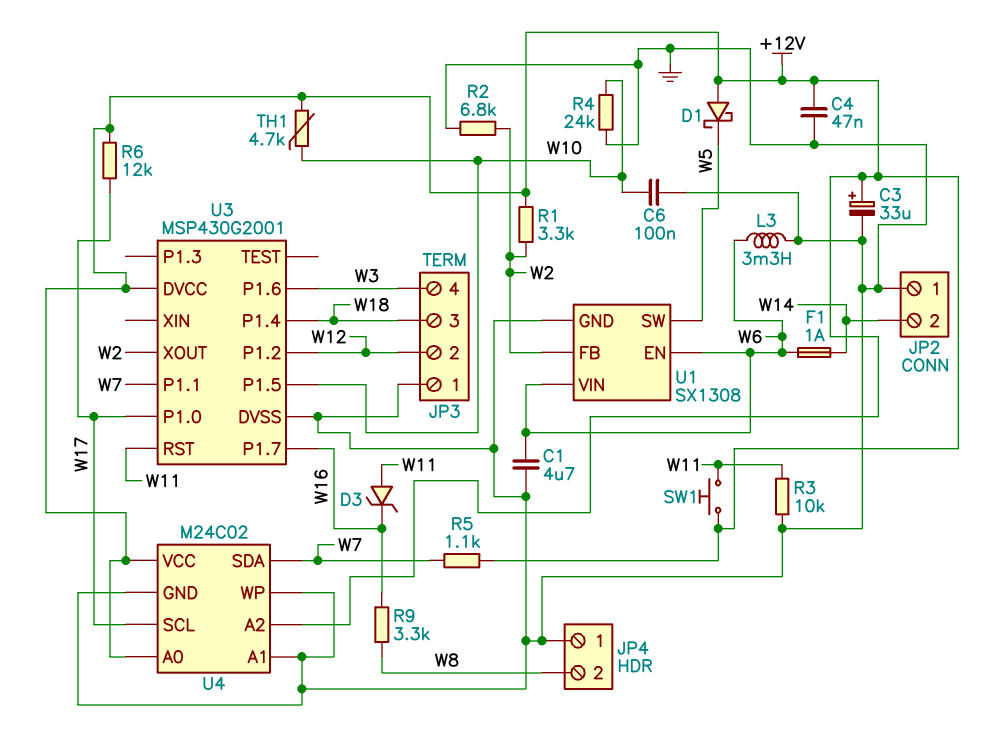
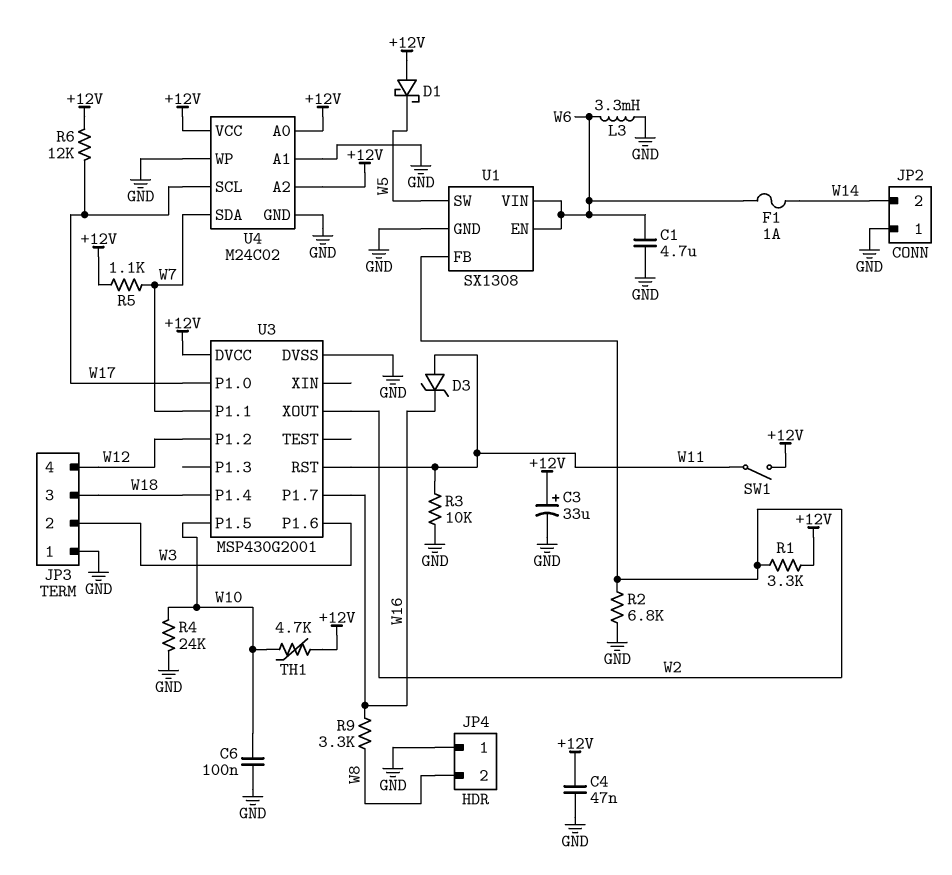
JP3 pin 2: W12 -> W3
JP3 pin 4: W3 -> W12
SW1: button (+12V, W11) -> switch (+12V, W11)

